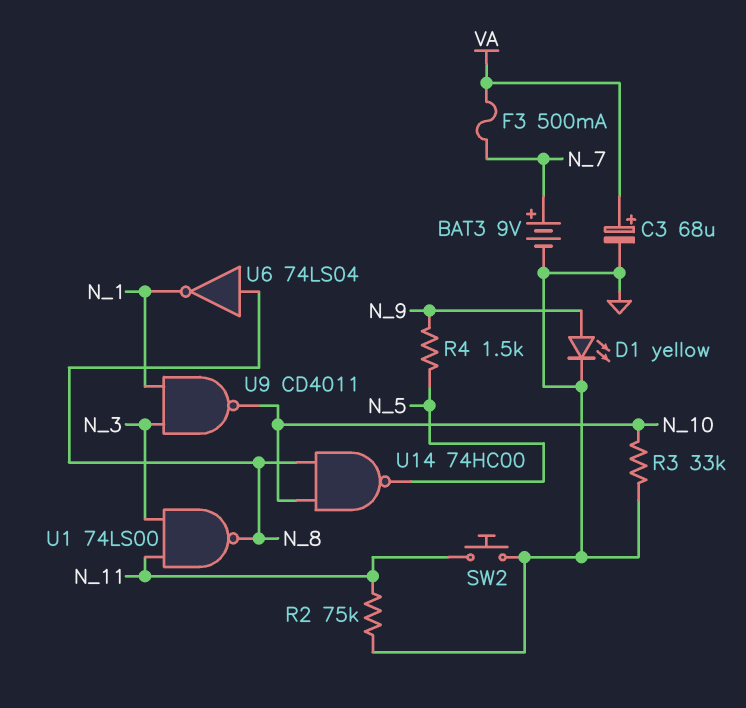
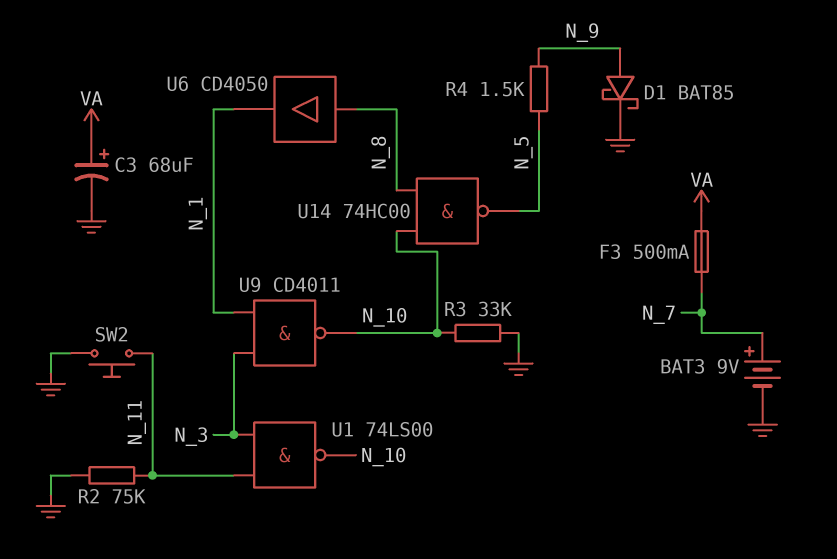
D1: LED yellow (A N_9, K GND) -> schottky BAT85 (A N_9, K GND)
U1: NAND 74LS00 (in N_3, in N_11, out N_8) -> NAND 74LS00 (in N_3, in N_11, out N_10)
U6: NOT 74LS04 (in N_8, out N_1) -> buffer CD4050 (in N_8, out N_1)

